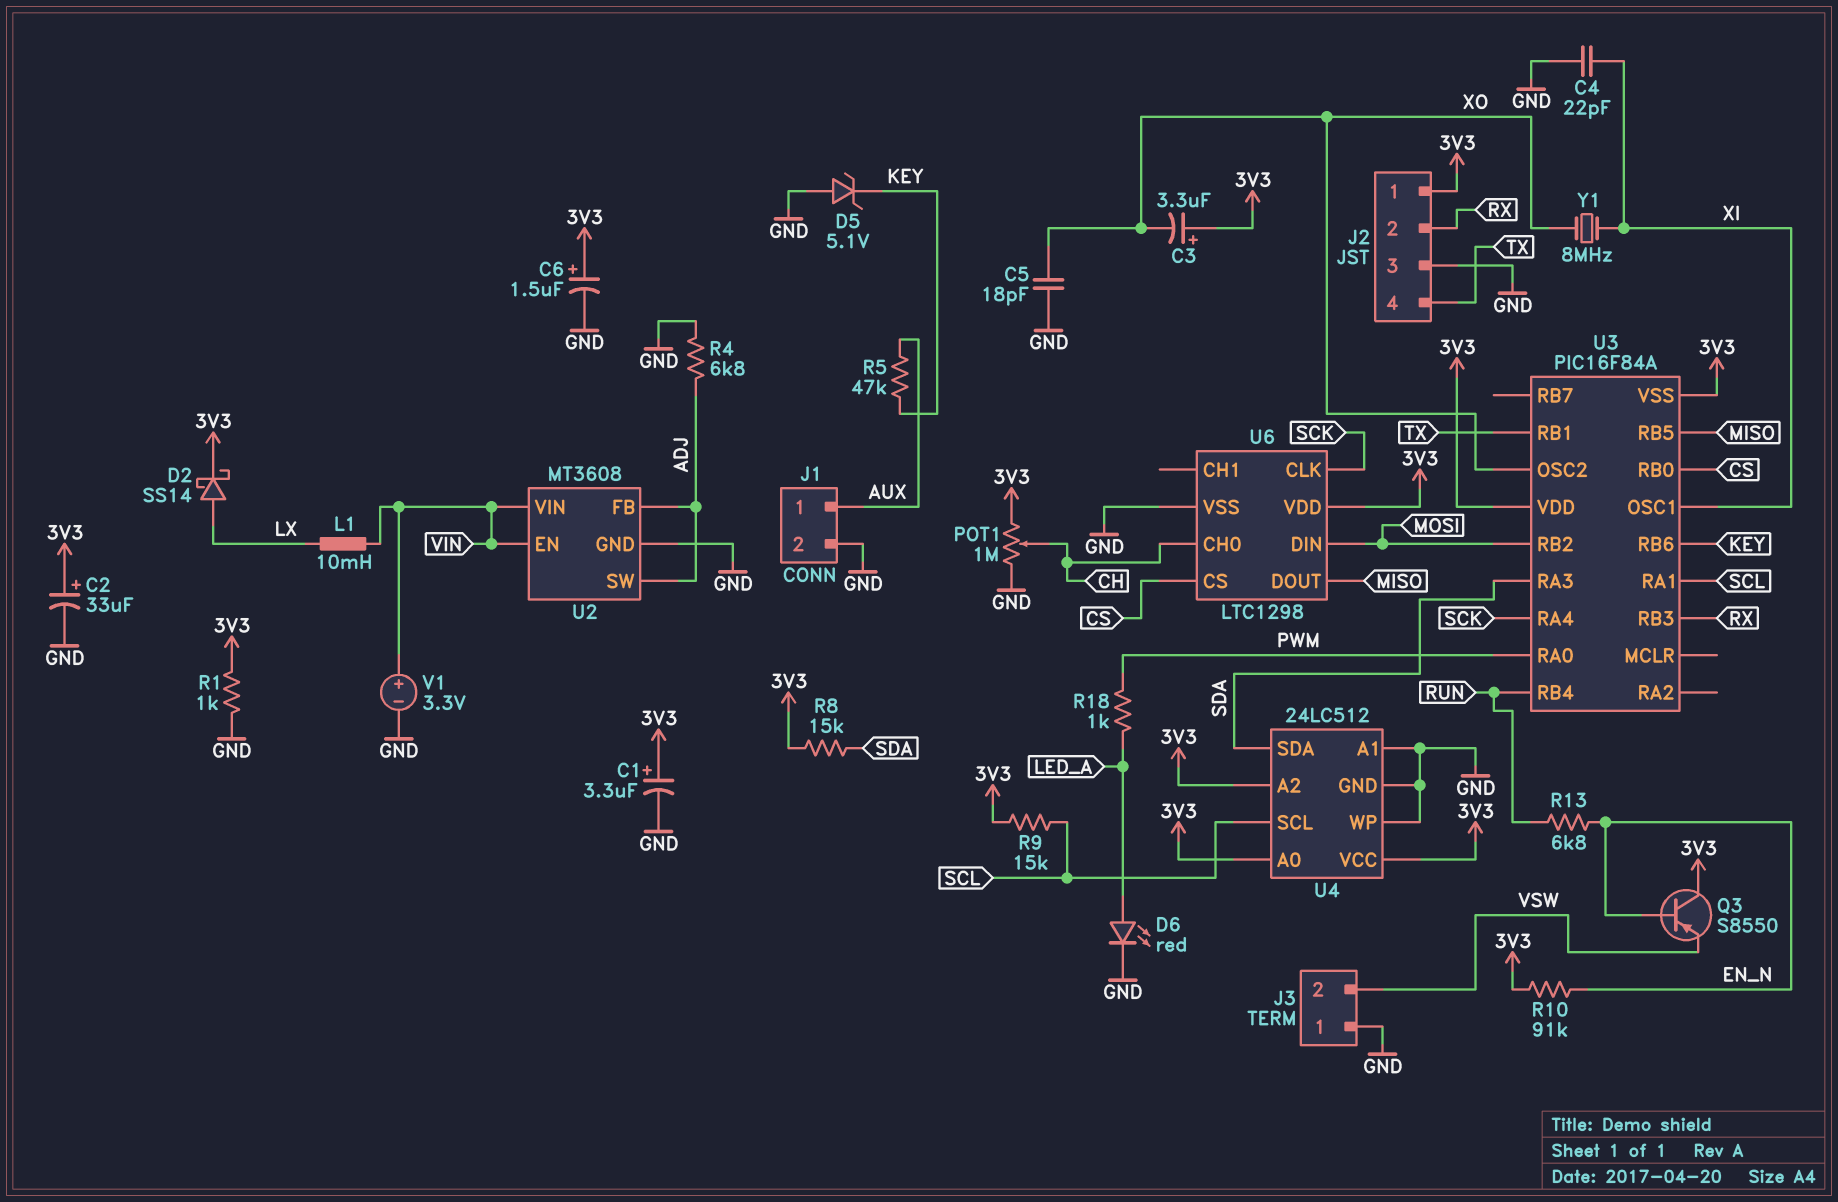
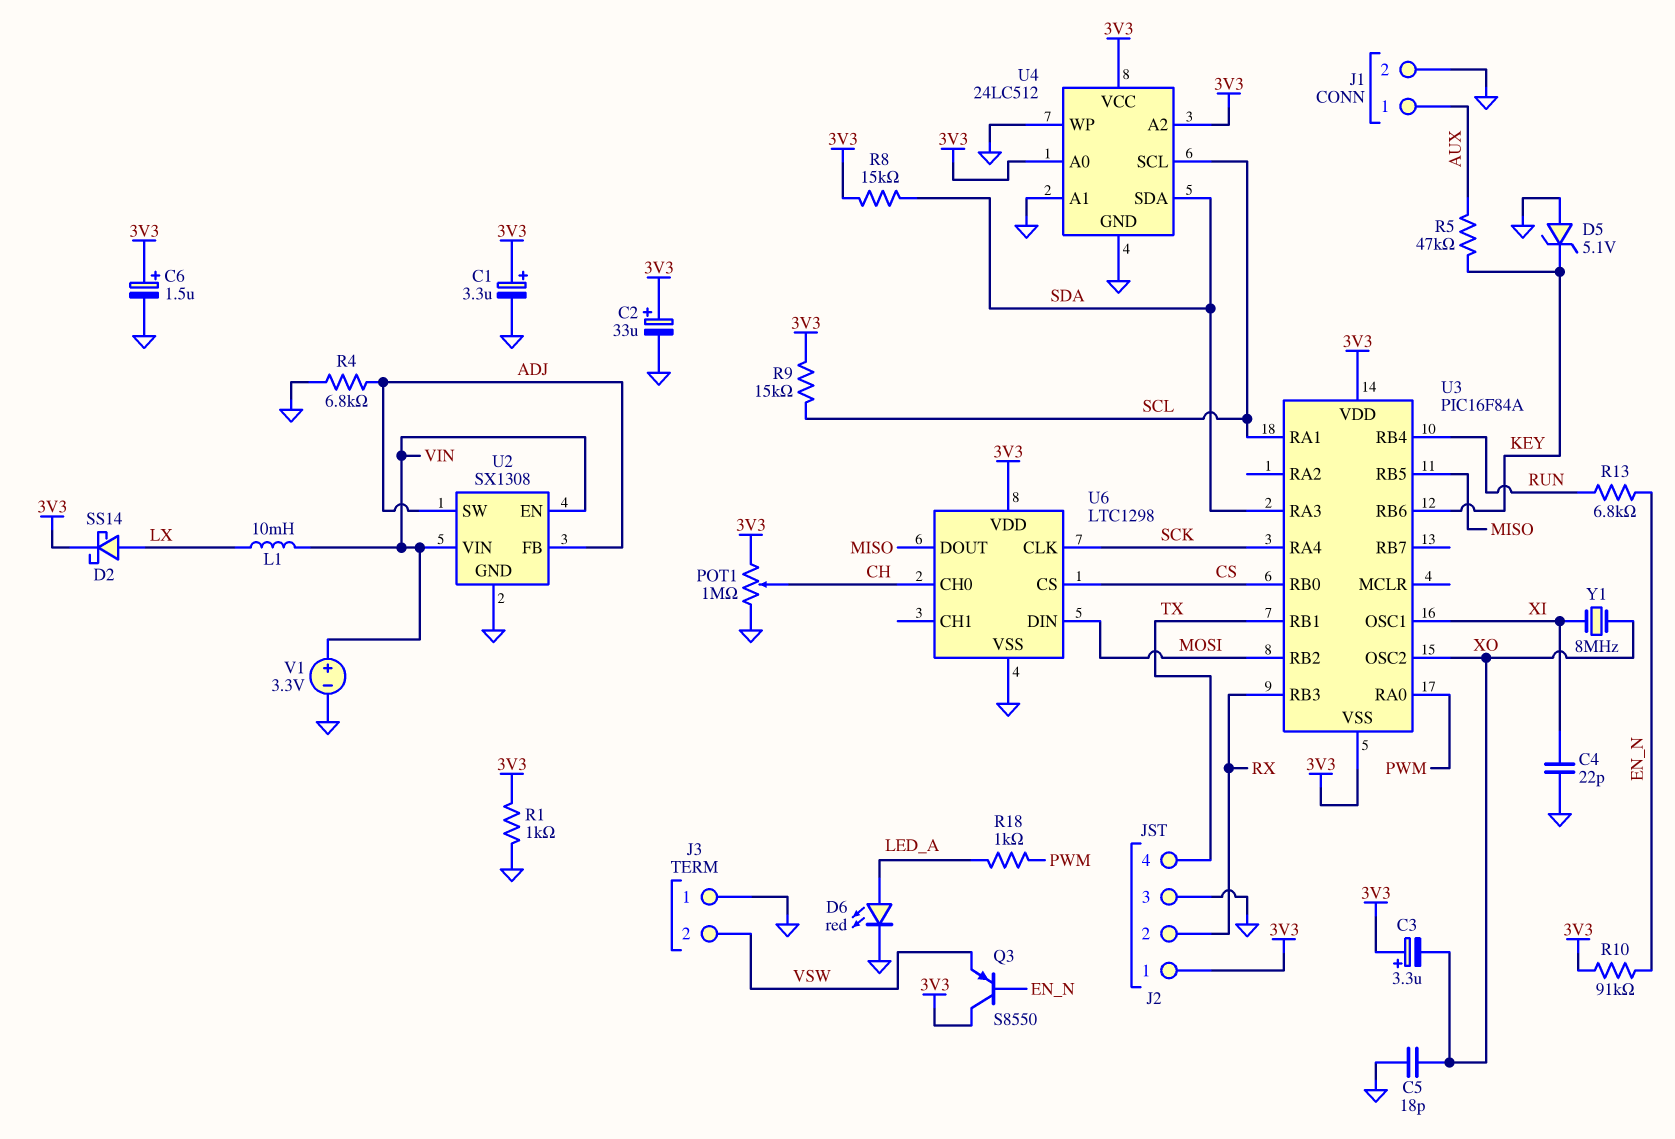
U2: MT3608 -> SX1308

